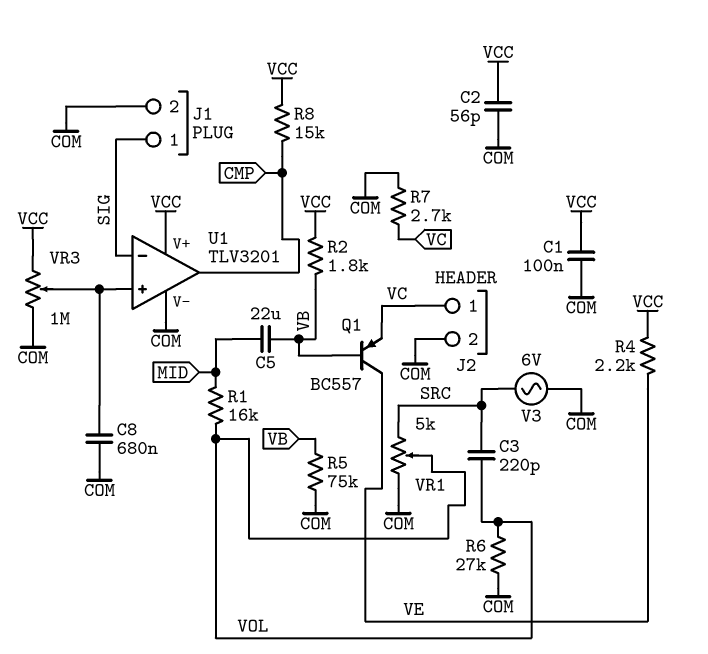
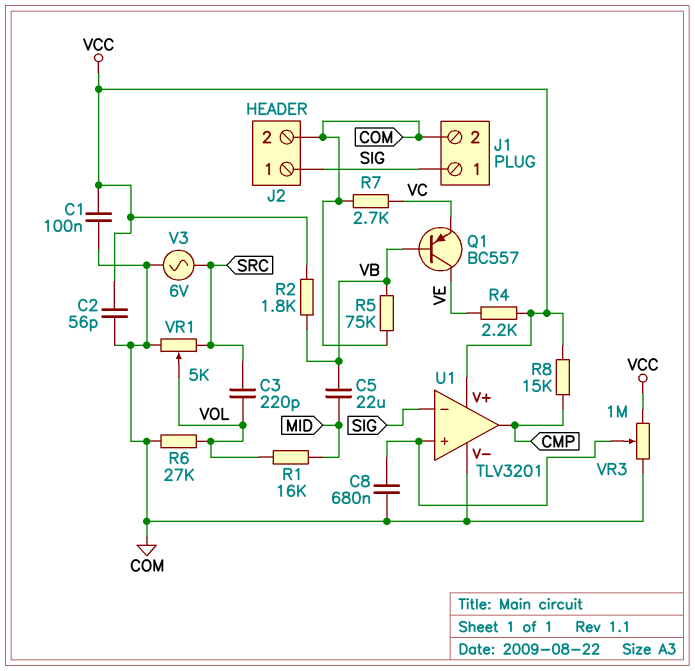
J2 pin 1: VC -> SIG

